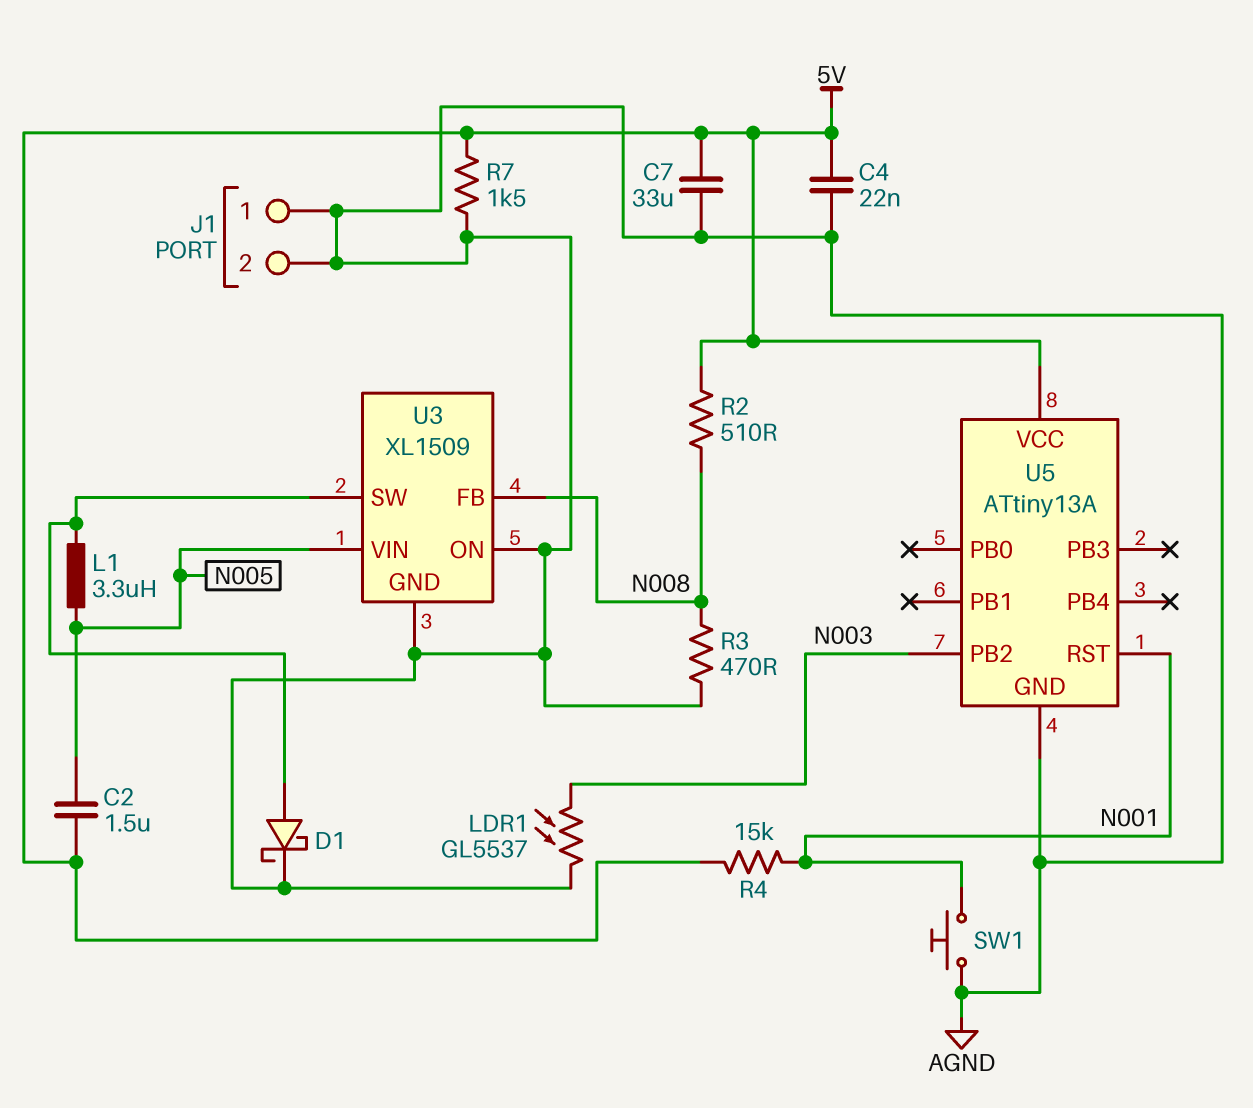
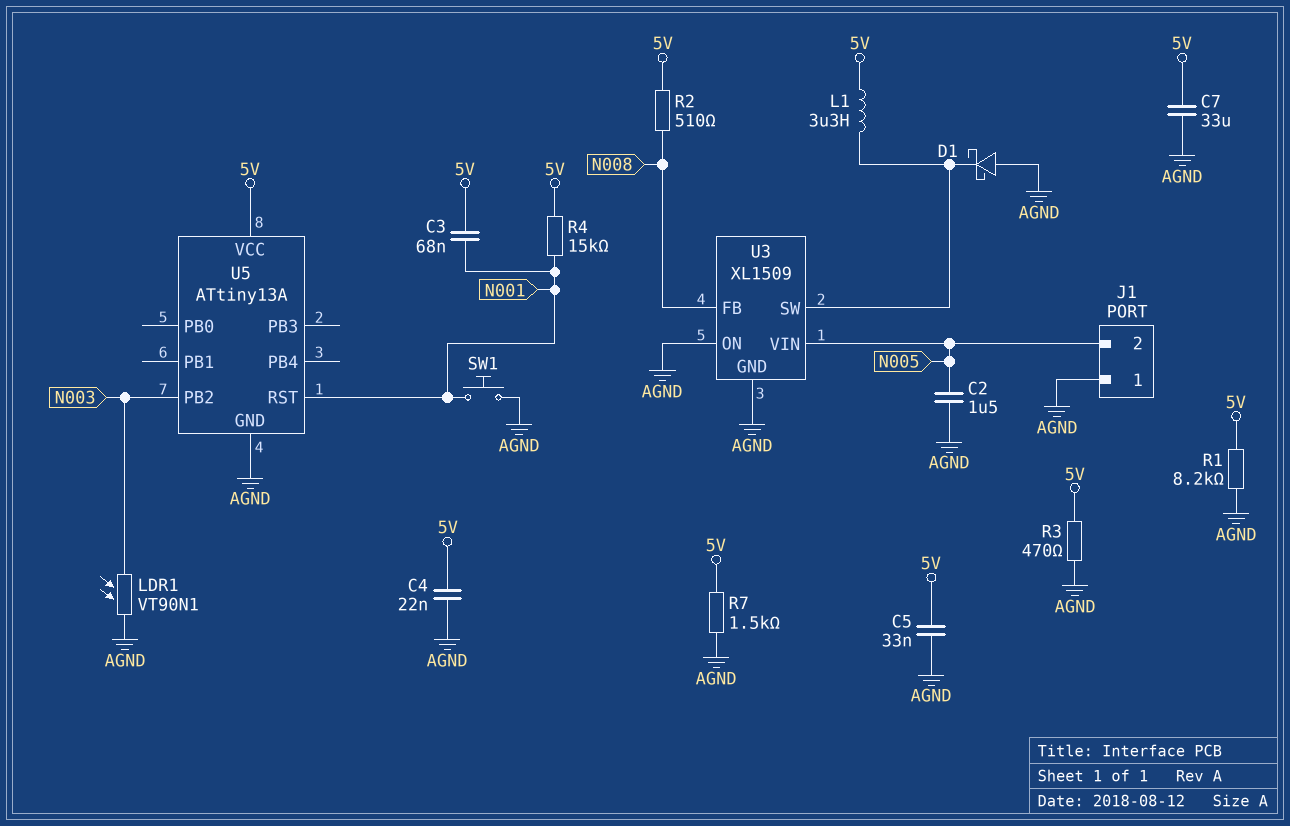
C2: 1.5uF (5V, N005) -> 1.5uF (AGND, N005)
C3: none -> 68nF (5V, N001)
C5: none -> 33nF (5V, AGND)
D1: schottky (A U3/SW, K AGND) -> schottky (A AGND, K U3/SW)
J1 pin 2: AGND -> N005
L1: 3.3uH (N005, U3/SW) -> 3.3uH (5V, U3/SW)
LDR1: GL5537 (AGND, N003) -> VT90N1 (AGND, N003)
R1: none -> 8.2k (5V, AGND)
R3: 470 (AGND, N008) -> 470 (5V, AGND)

